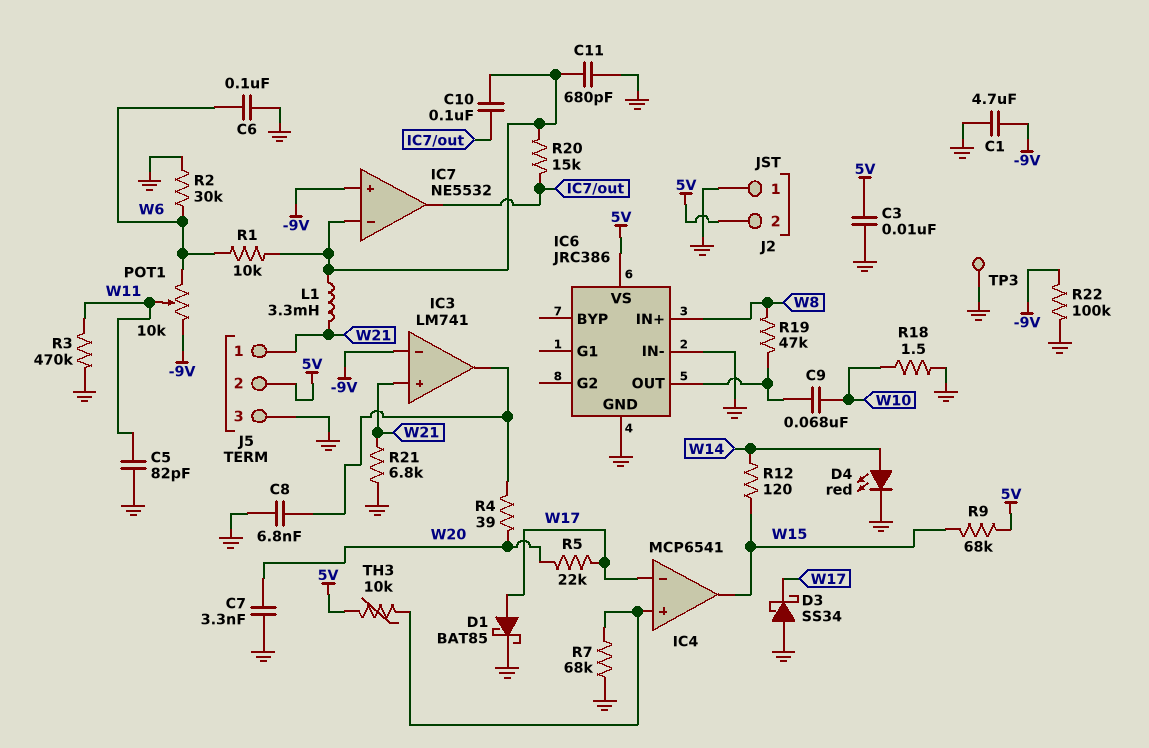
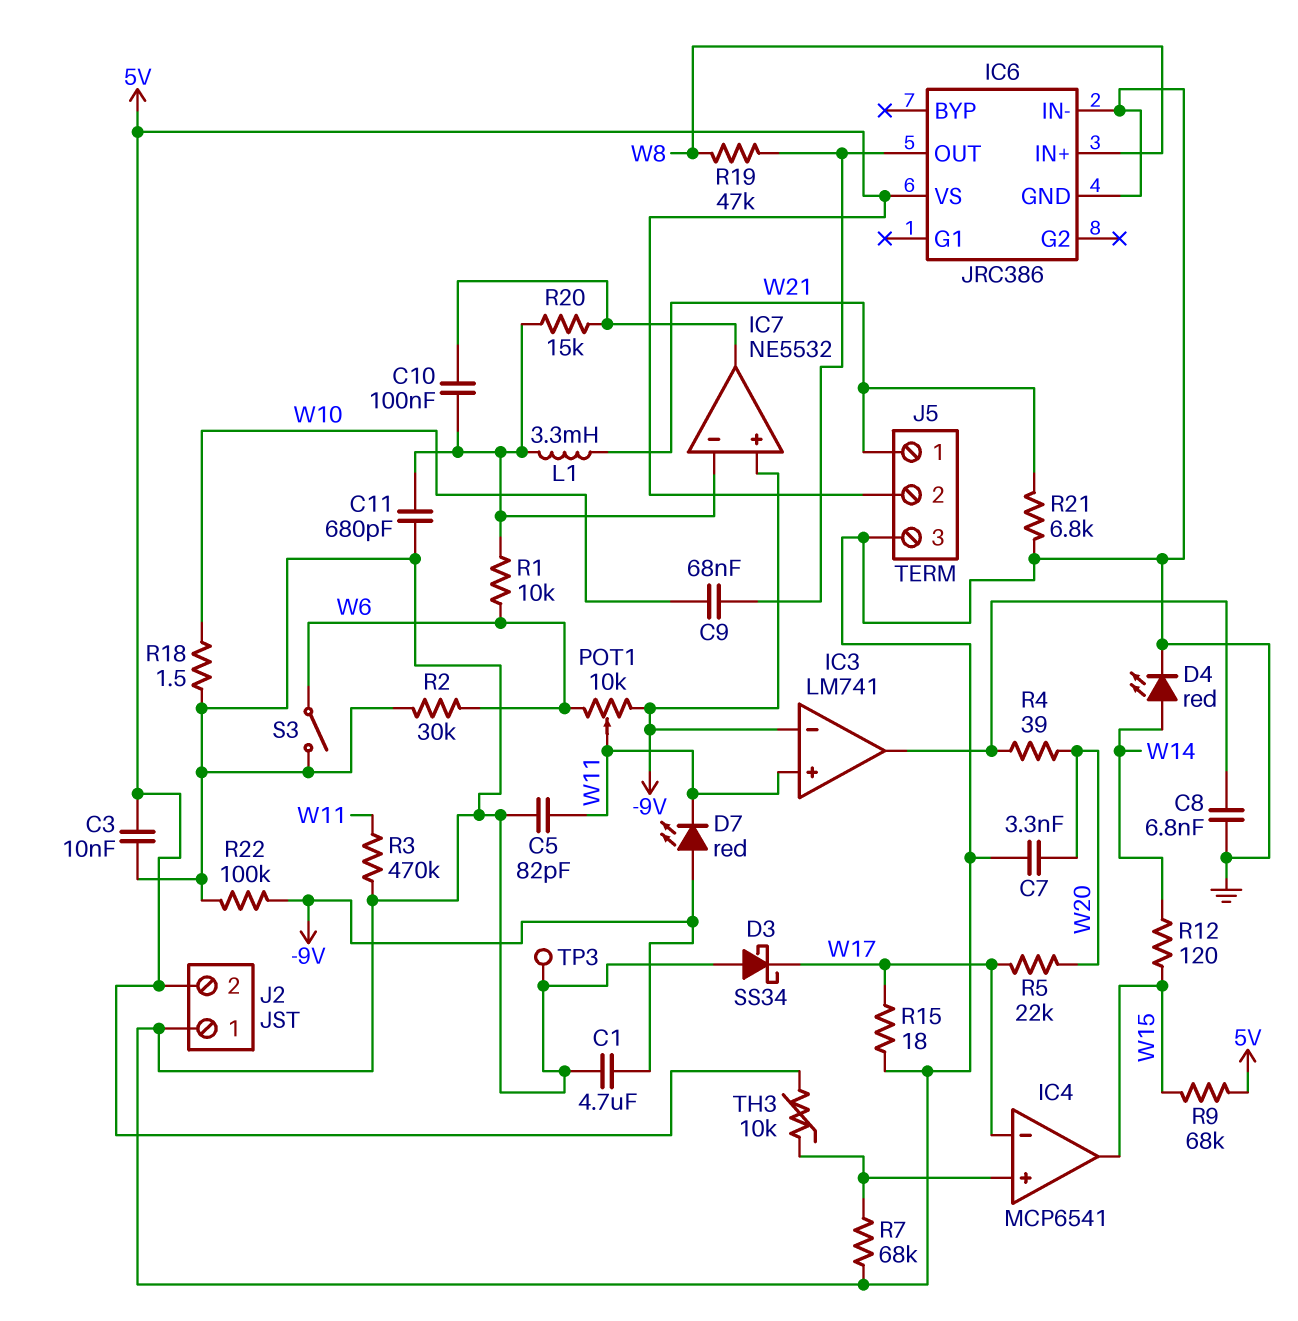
C6: 100nF (GND, W6) -> none
D1: schottky BAT85 (A W17, K GND) -> none
D7: none -> LED red (A -9V, K W11)
IC3 pin in+: W21 -> W11
R15: none -> 18 (GND, W17)
S3: none -> switch (GND, W6)

